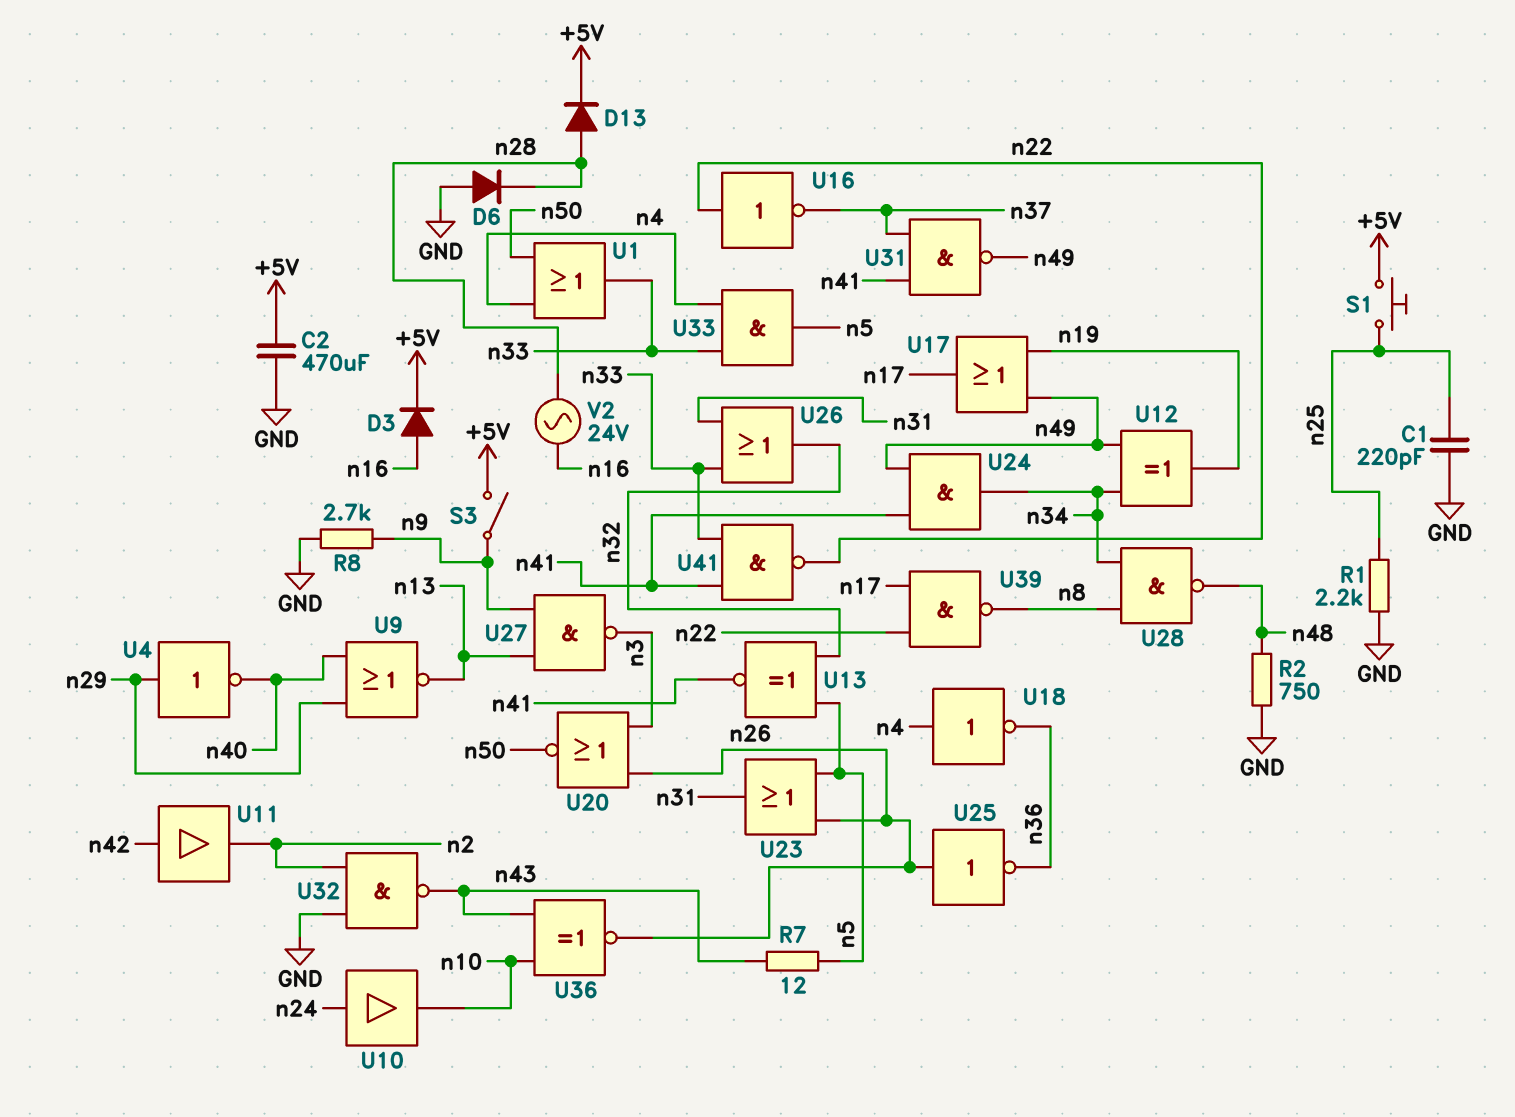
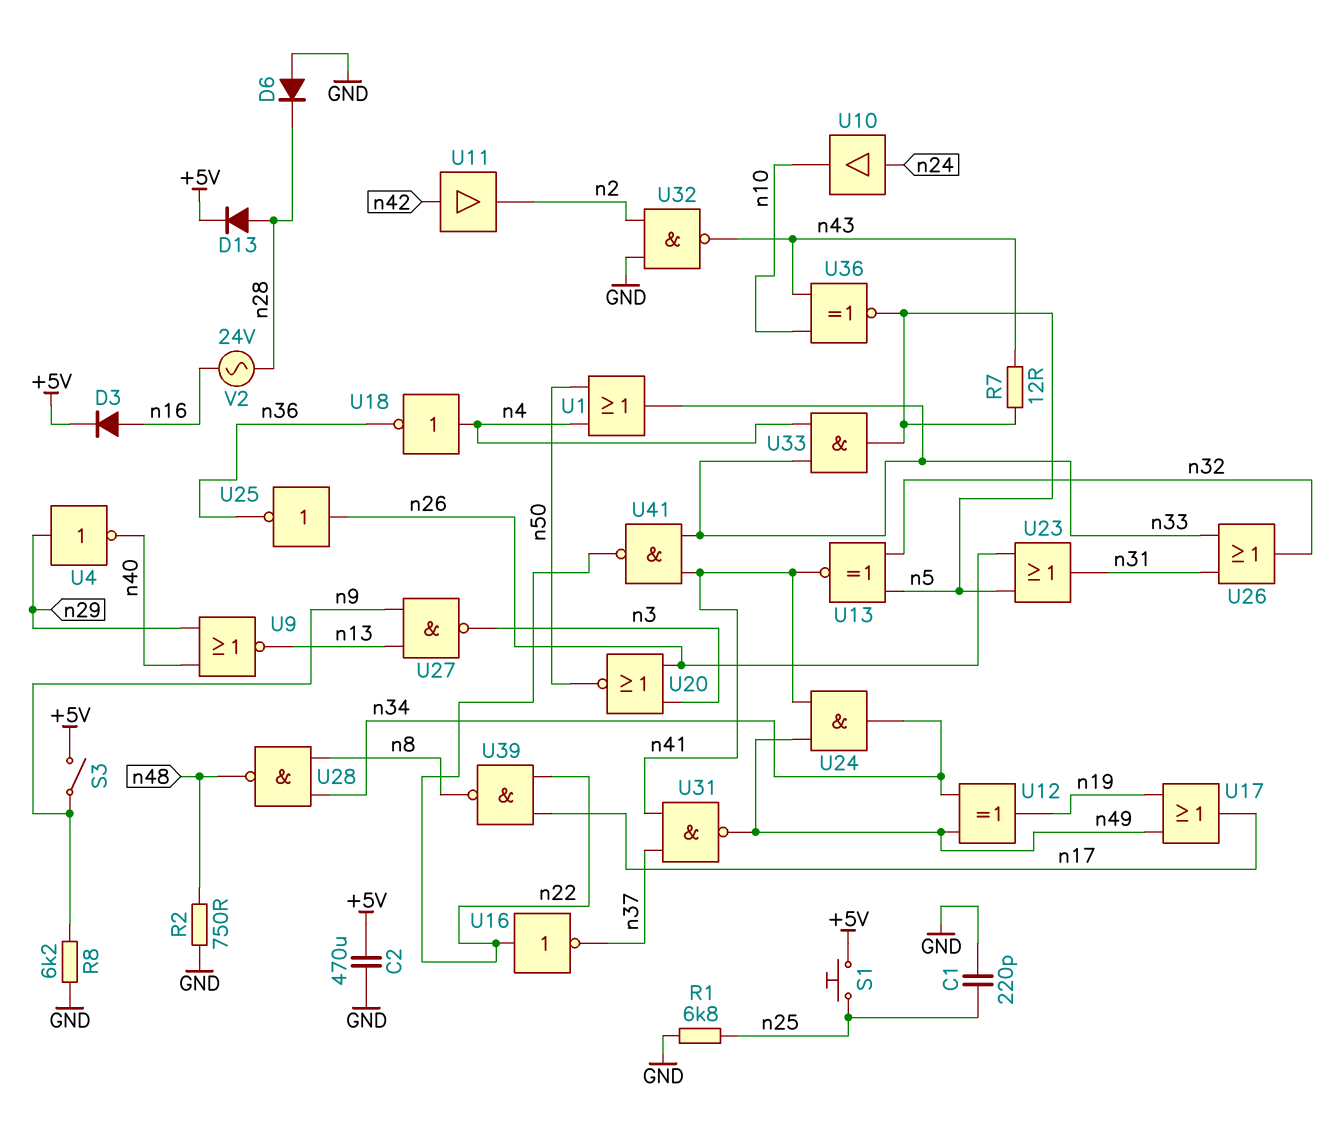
R1: 2.2k (GND, n25) -> 6.8k (GND, n25)
R8: 2.7k (GND, n9) -> 6.2k (GND, n9)
U36: XNOR (in n10, in n43, out n26) -> XNOR (in n10, in n43, out n5)

